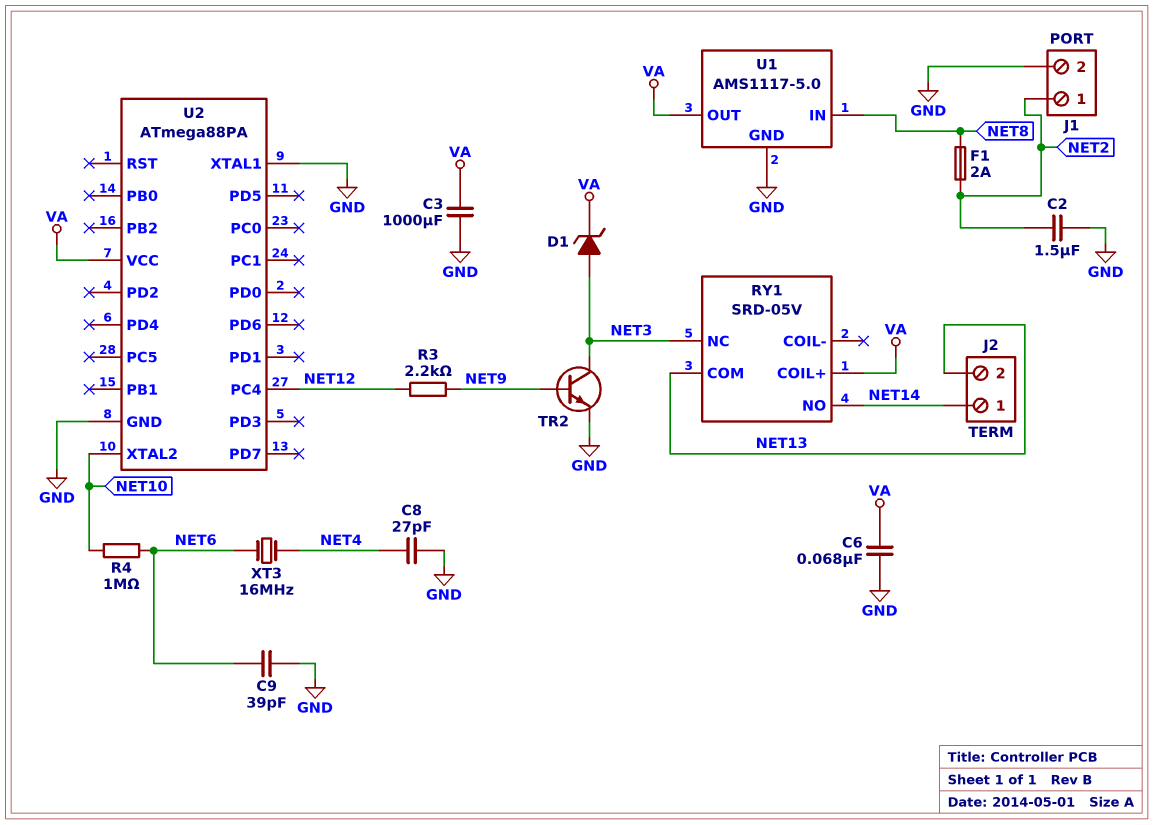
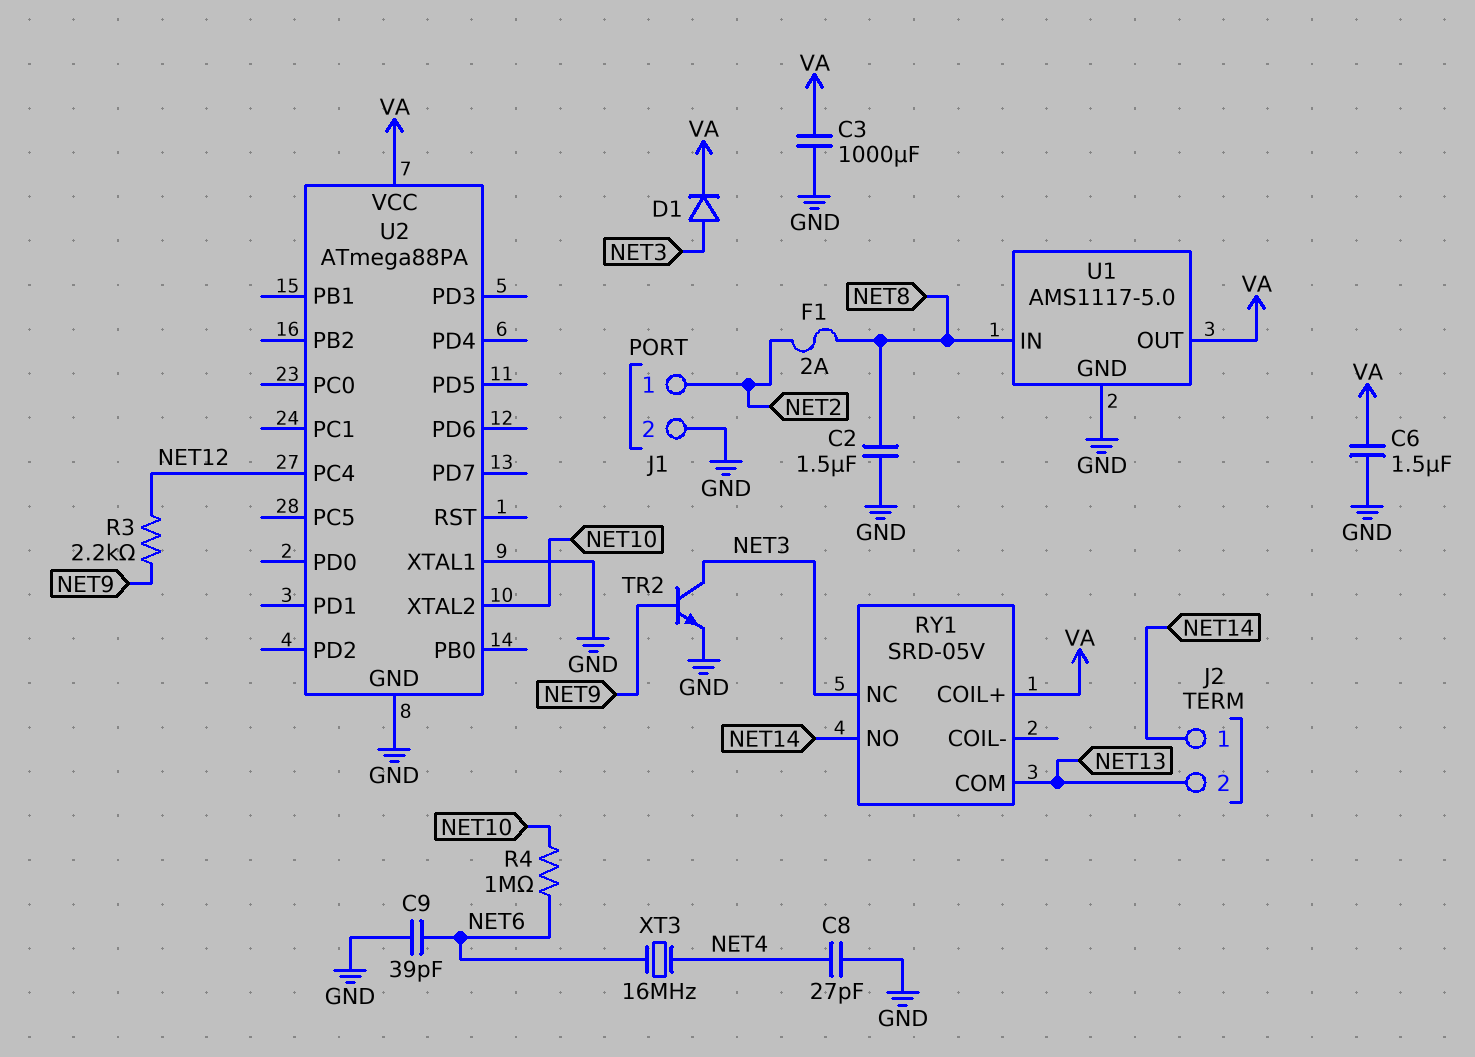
C2: 1.5uF (GND, NET2) -> 1.5uF (GND, NET8)
C6: 68nF (GND, VA) -> 1.5uF (GND, VA)
D1: zener (A NET3, K VA) -> diode (A NET3, K VA)

